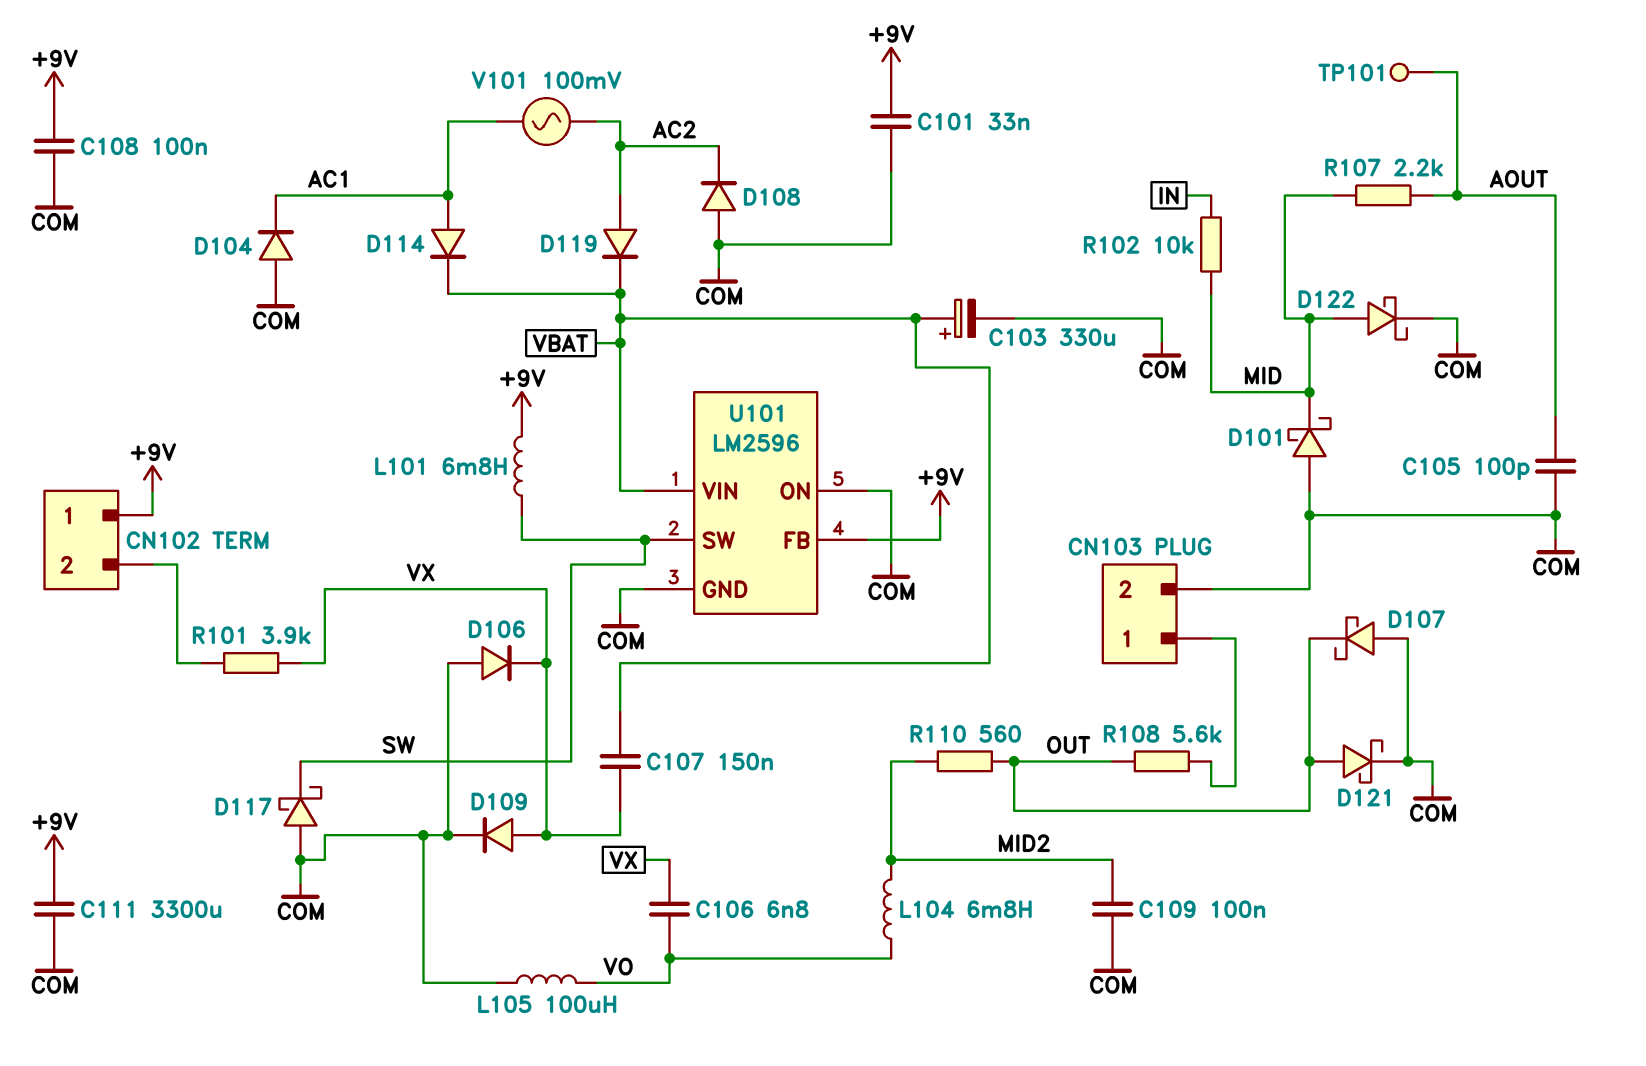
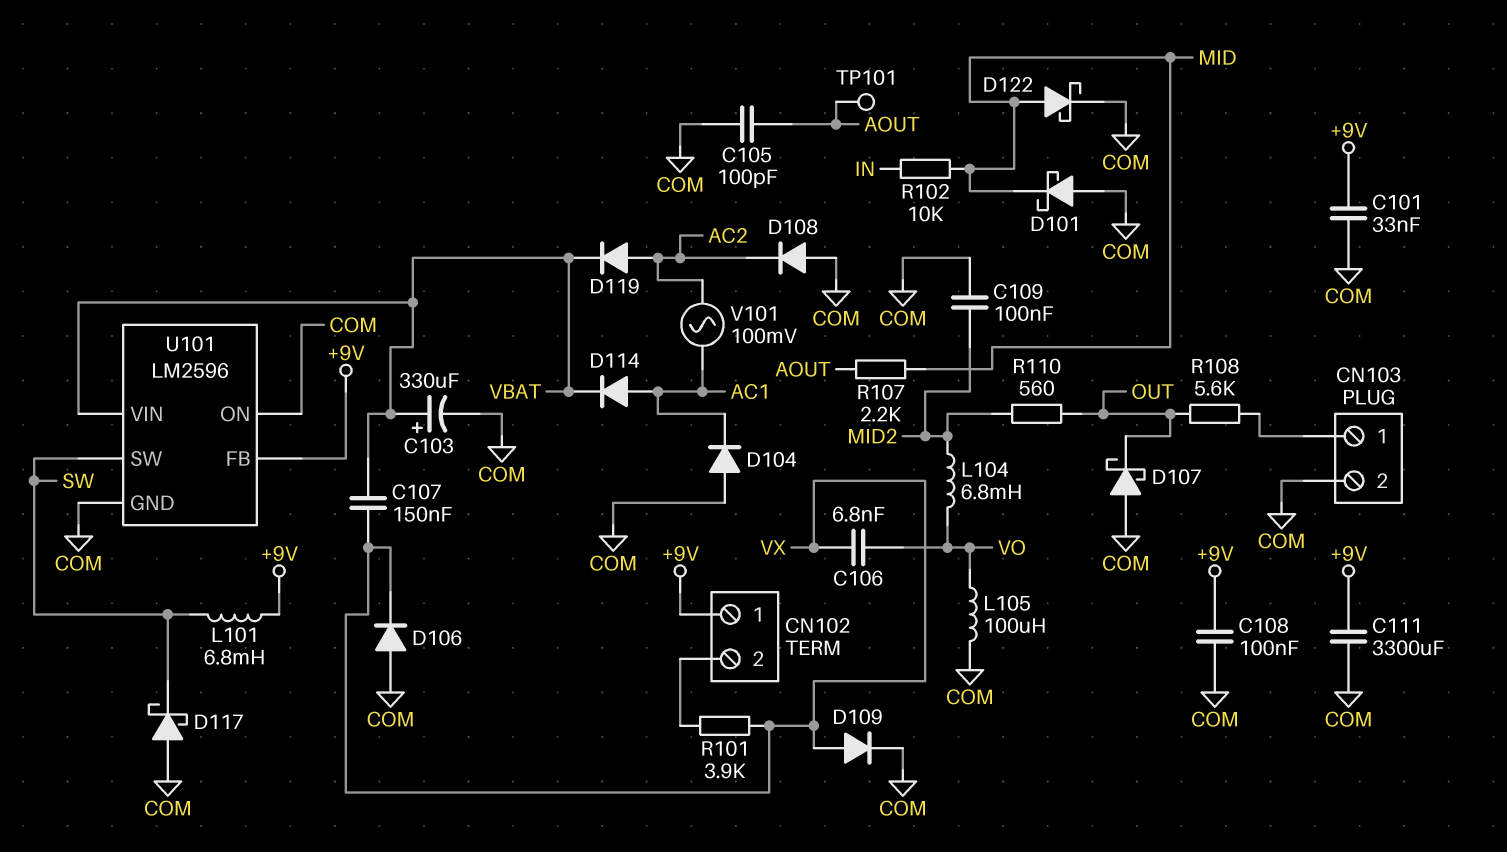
D121: schottky (A OUT, K COM) -> none

